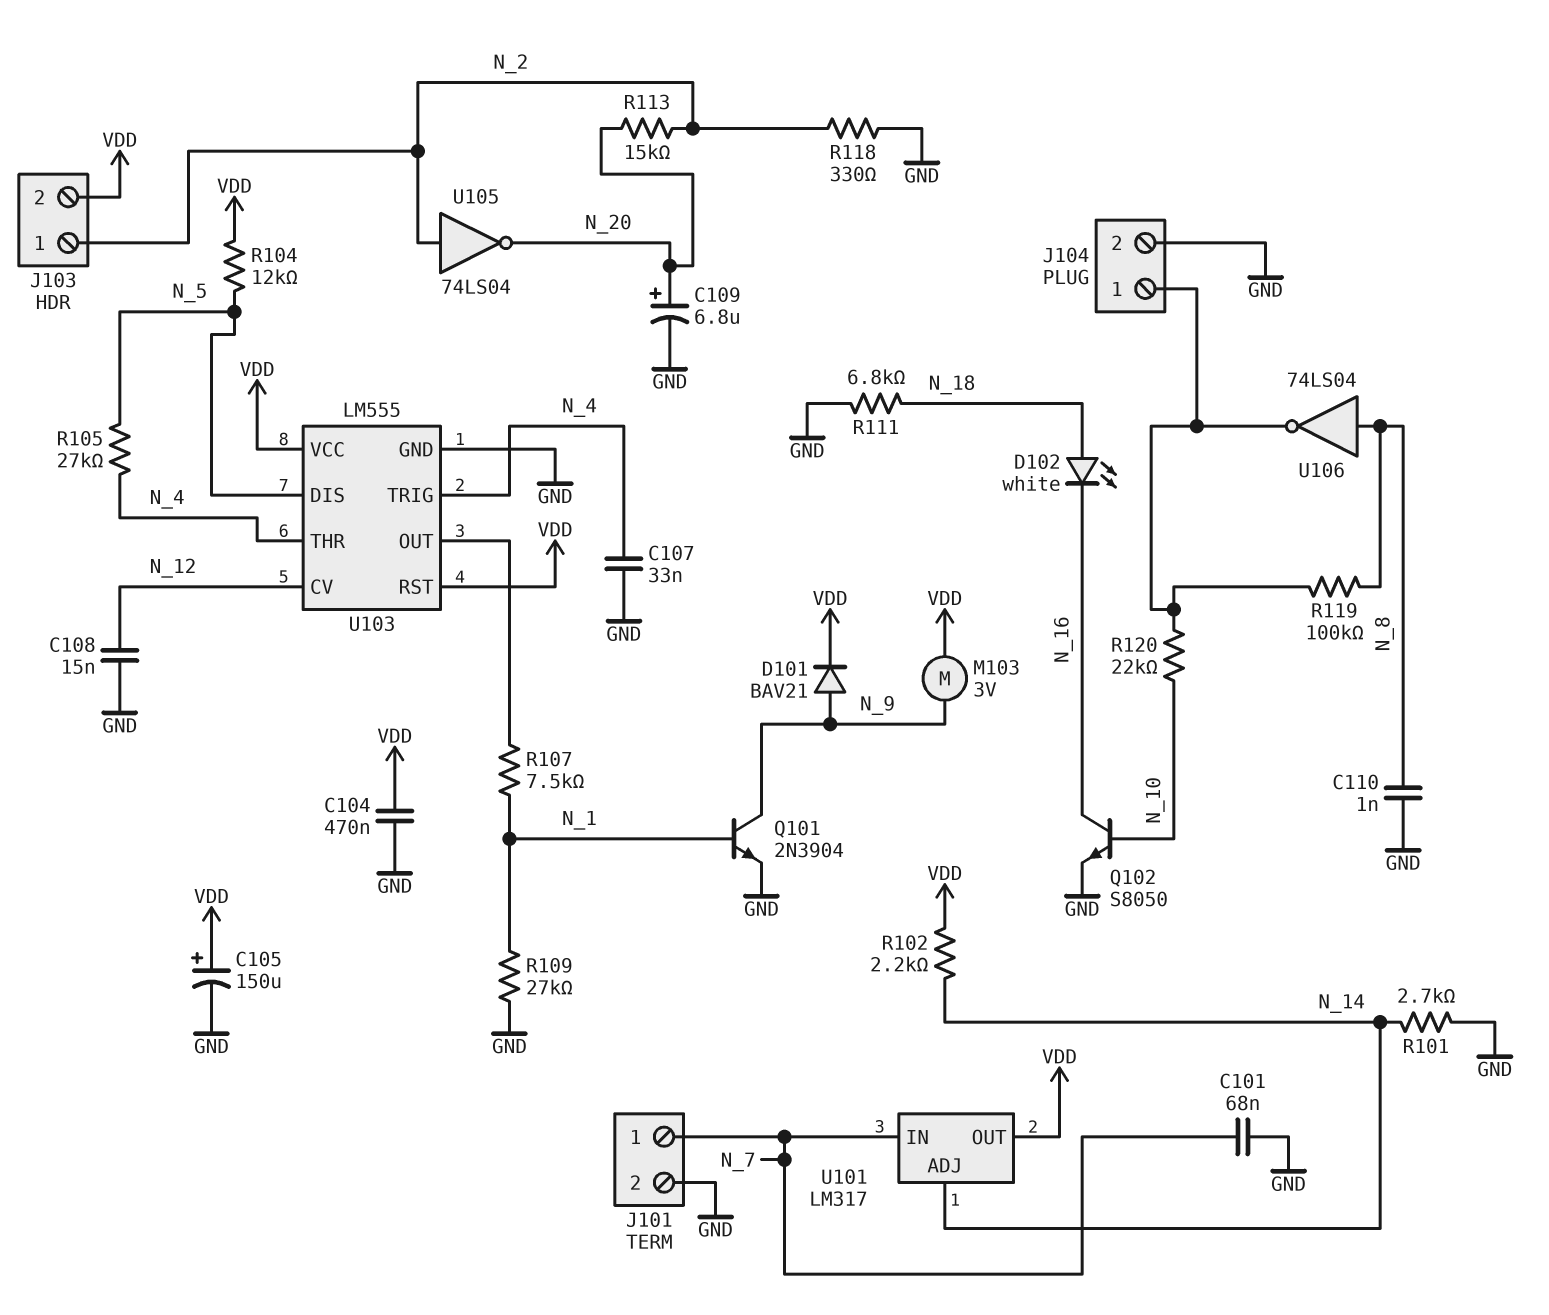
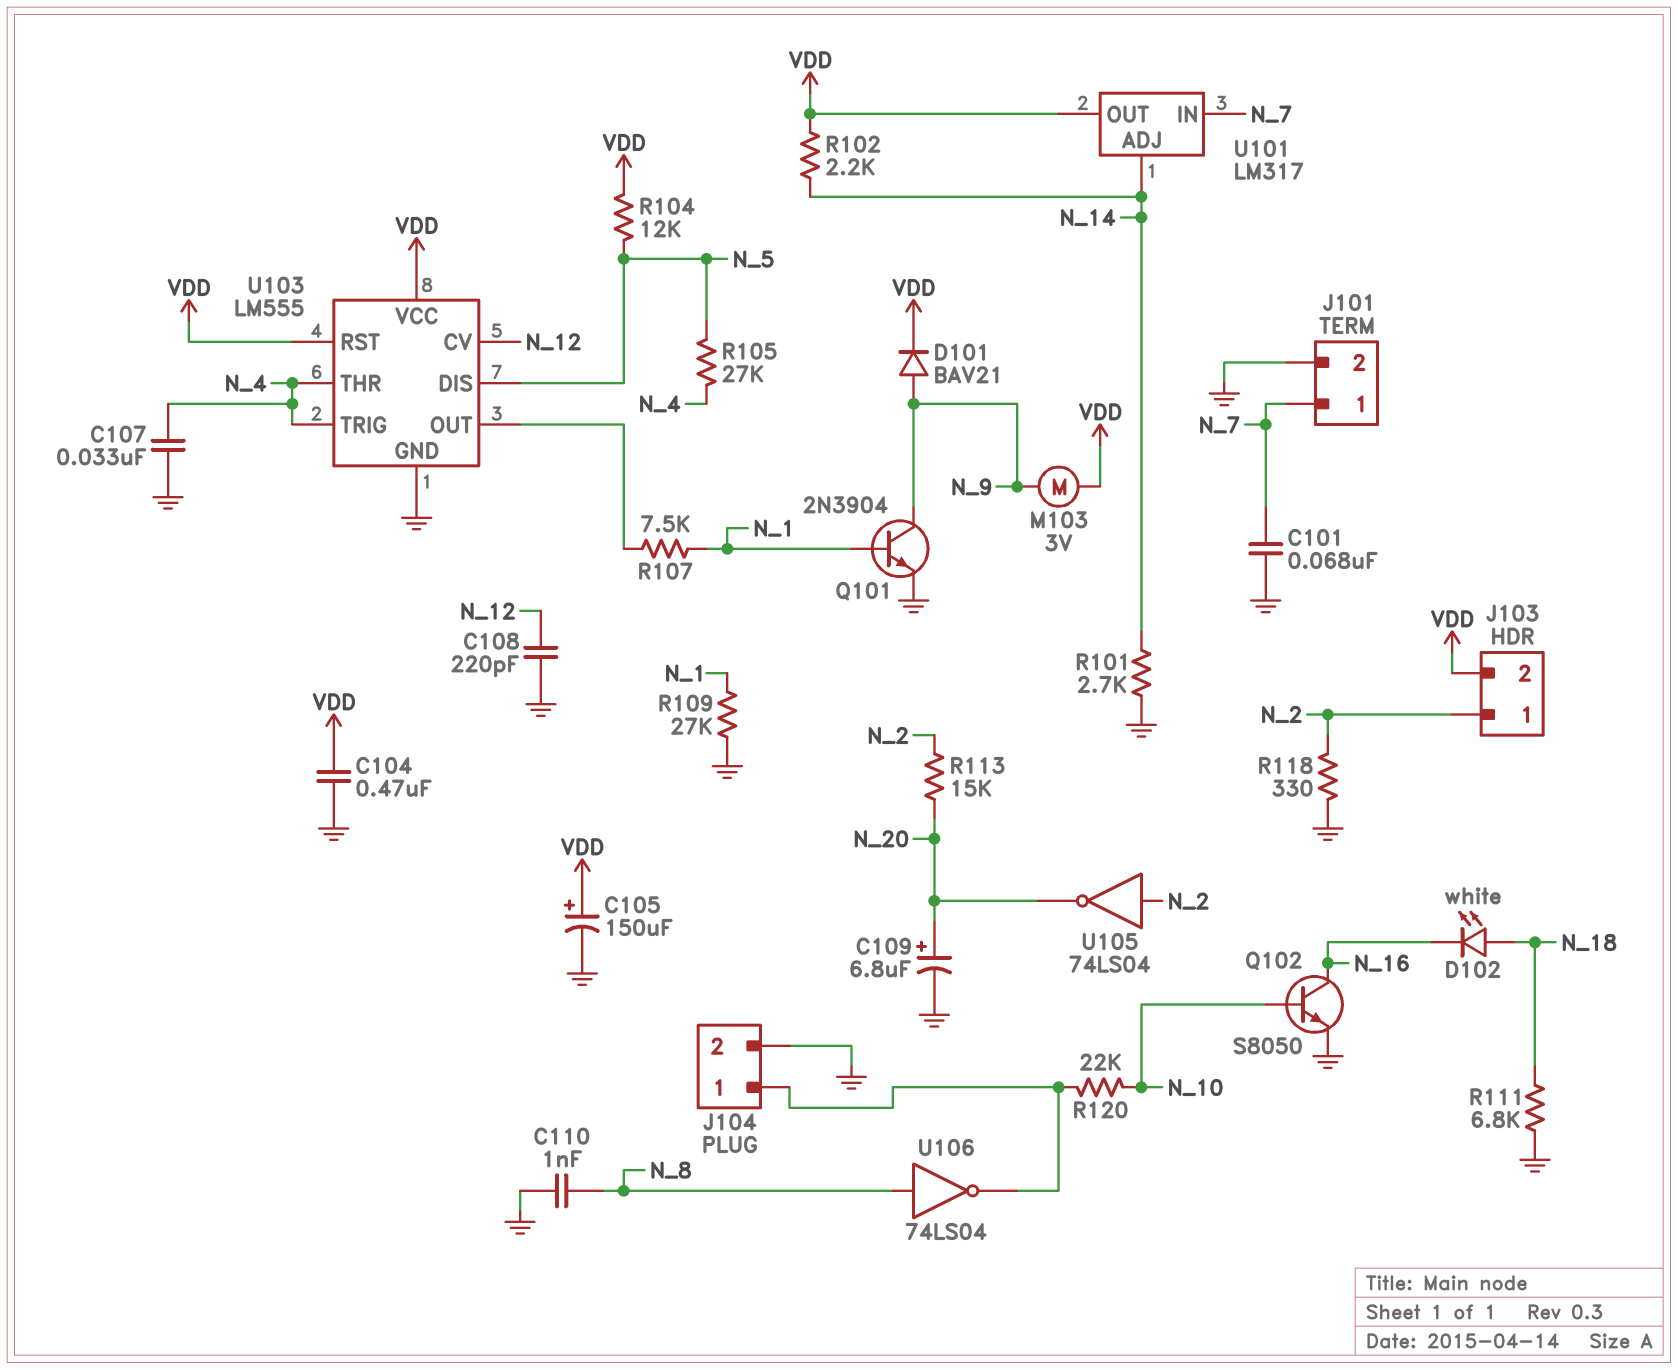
C108: 15nF (GND, N_12) -> 220pF (GND, N_12)
R119: 100k (J104/1, N_8) -> none

